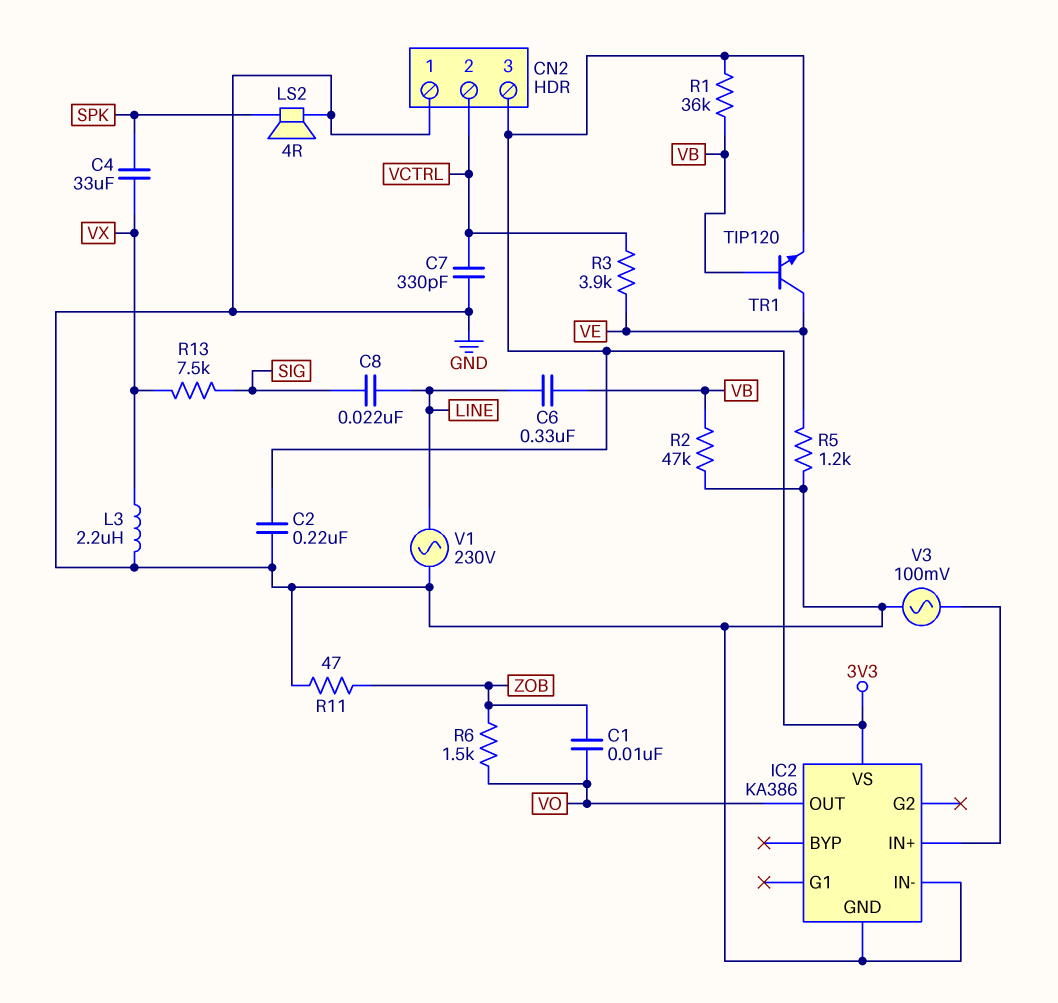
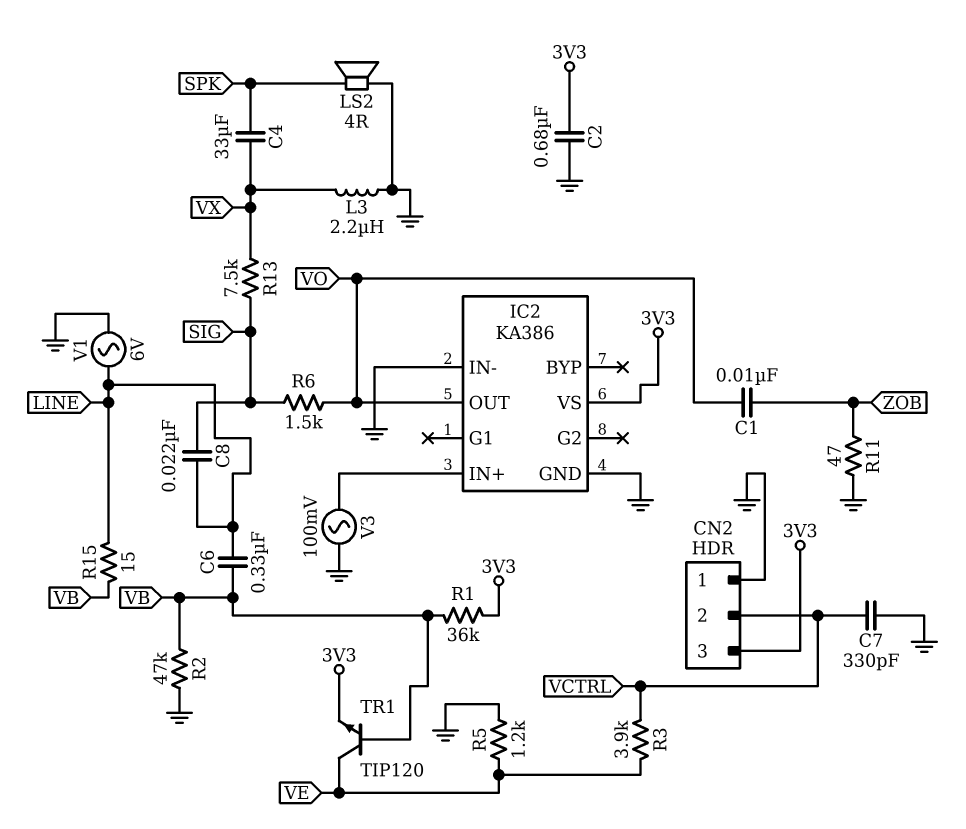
C2: 220nF (3V3, GND) -> 680nF (3V3, GND)
R6: 1.5k (VO, ZOB) -> 1.5k (SIG, VO)
R15: none -> 15 (LINE, VB)
V1: AC 230V (GND, LINE) -> AC 6V (GND, LINE)

